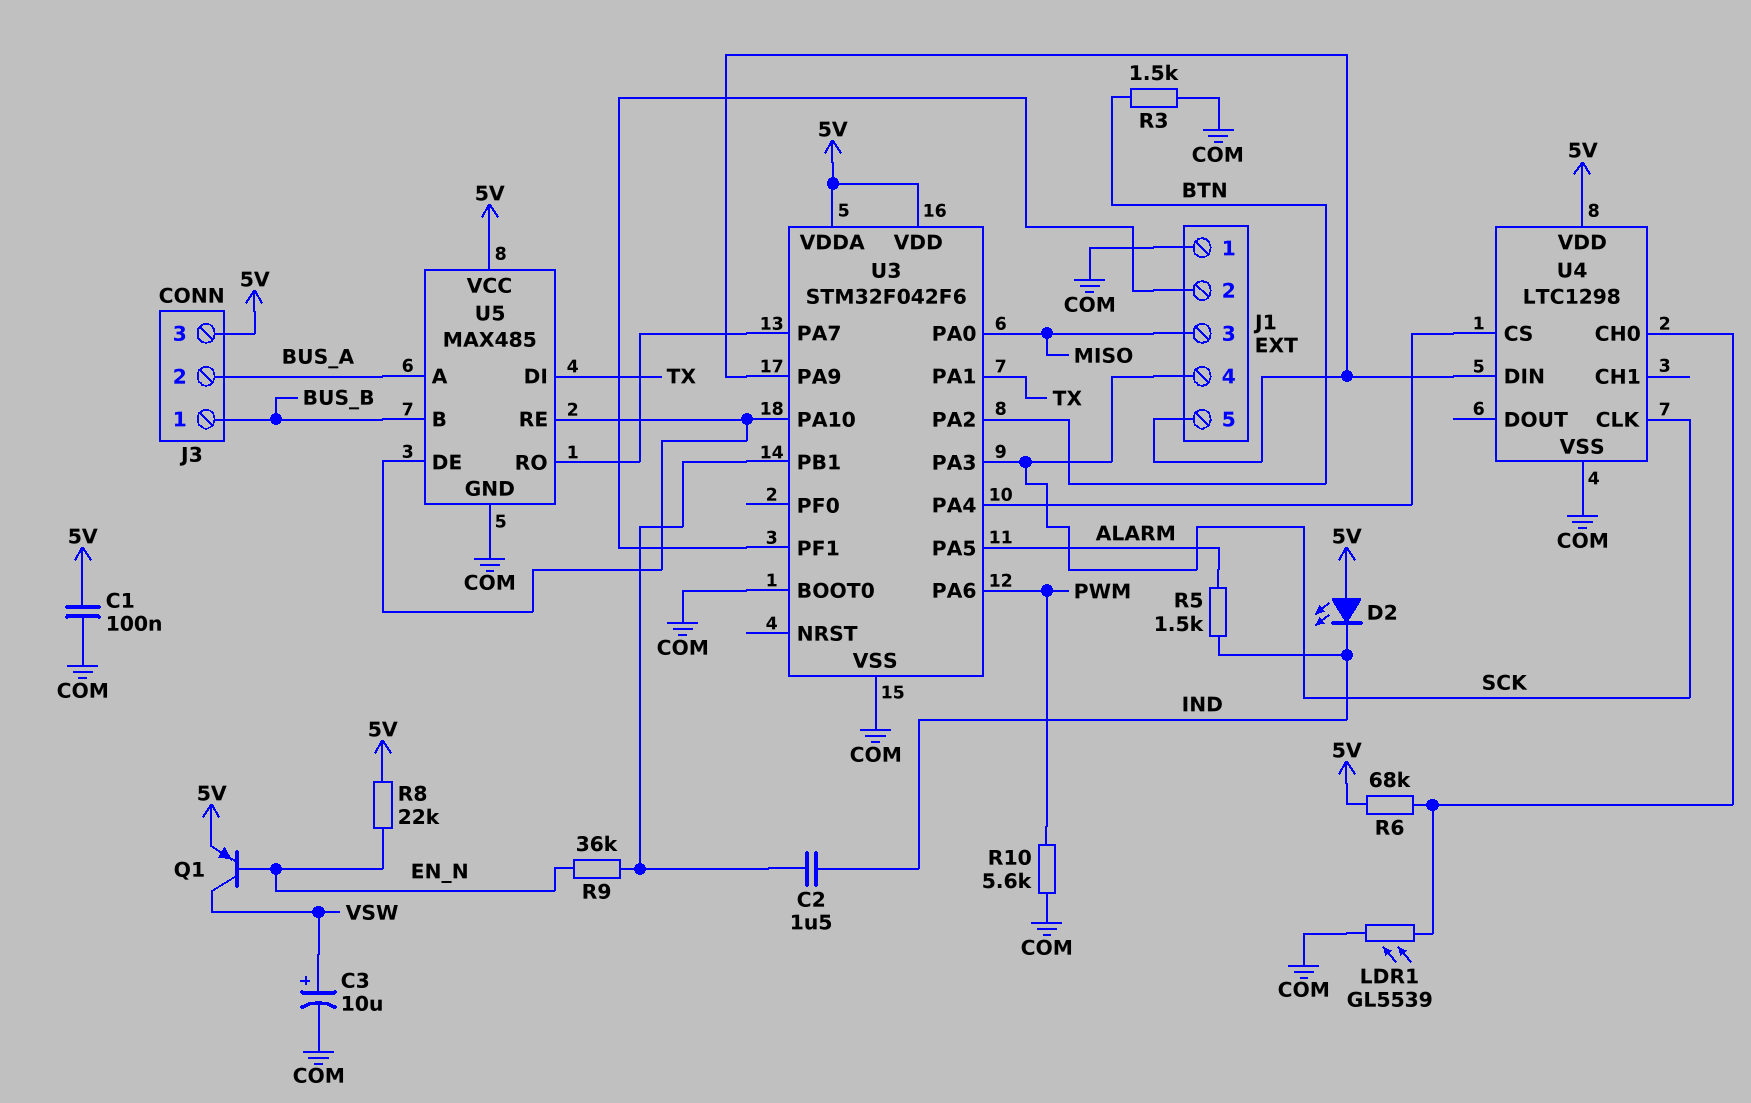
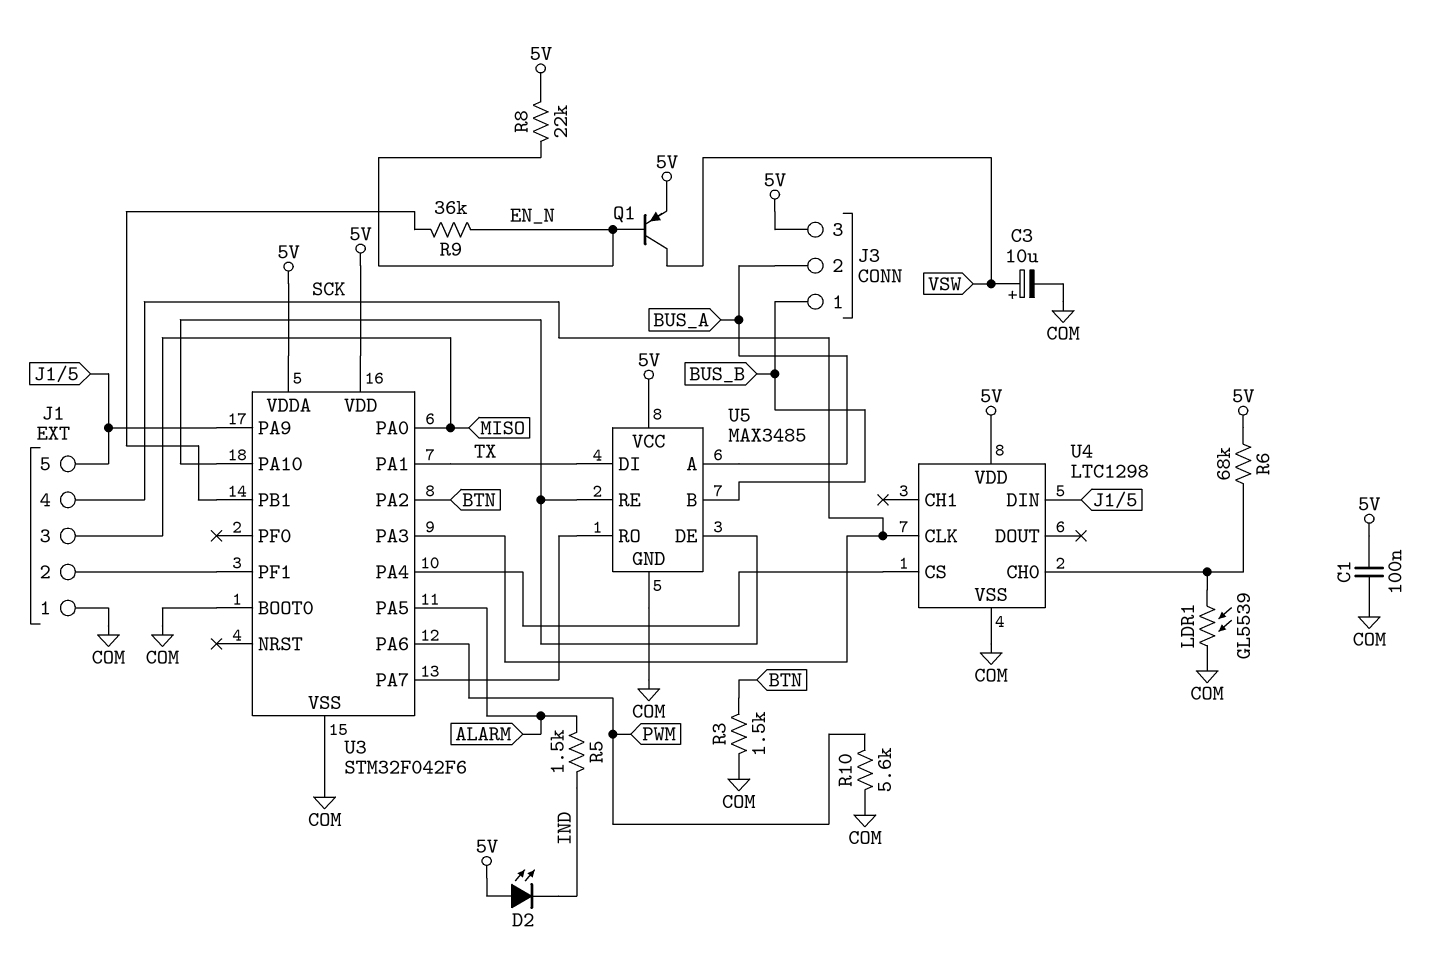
C2: 1.5uF (IND, U3/PB1) -> none
U5: MAX485 -> MAX3485

